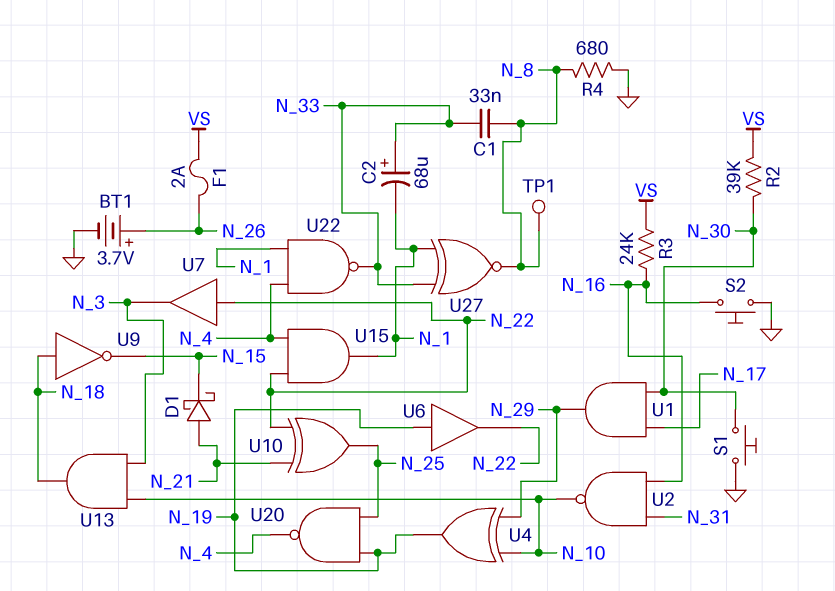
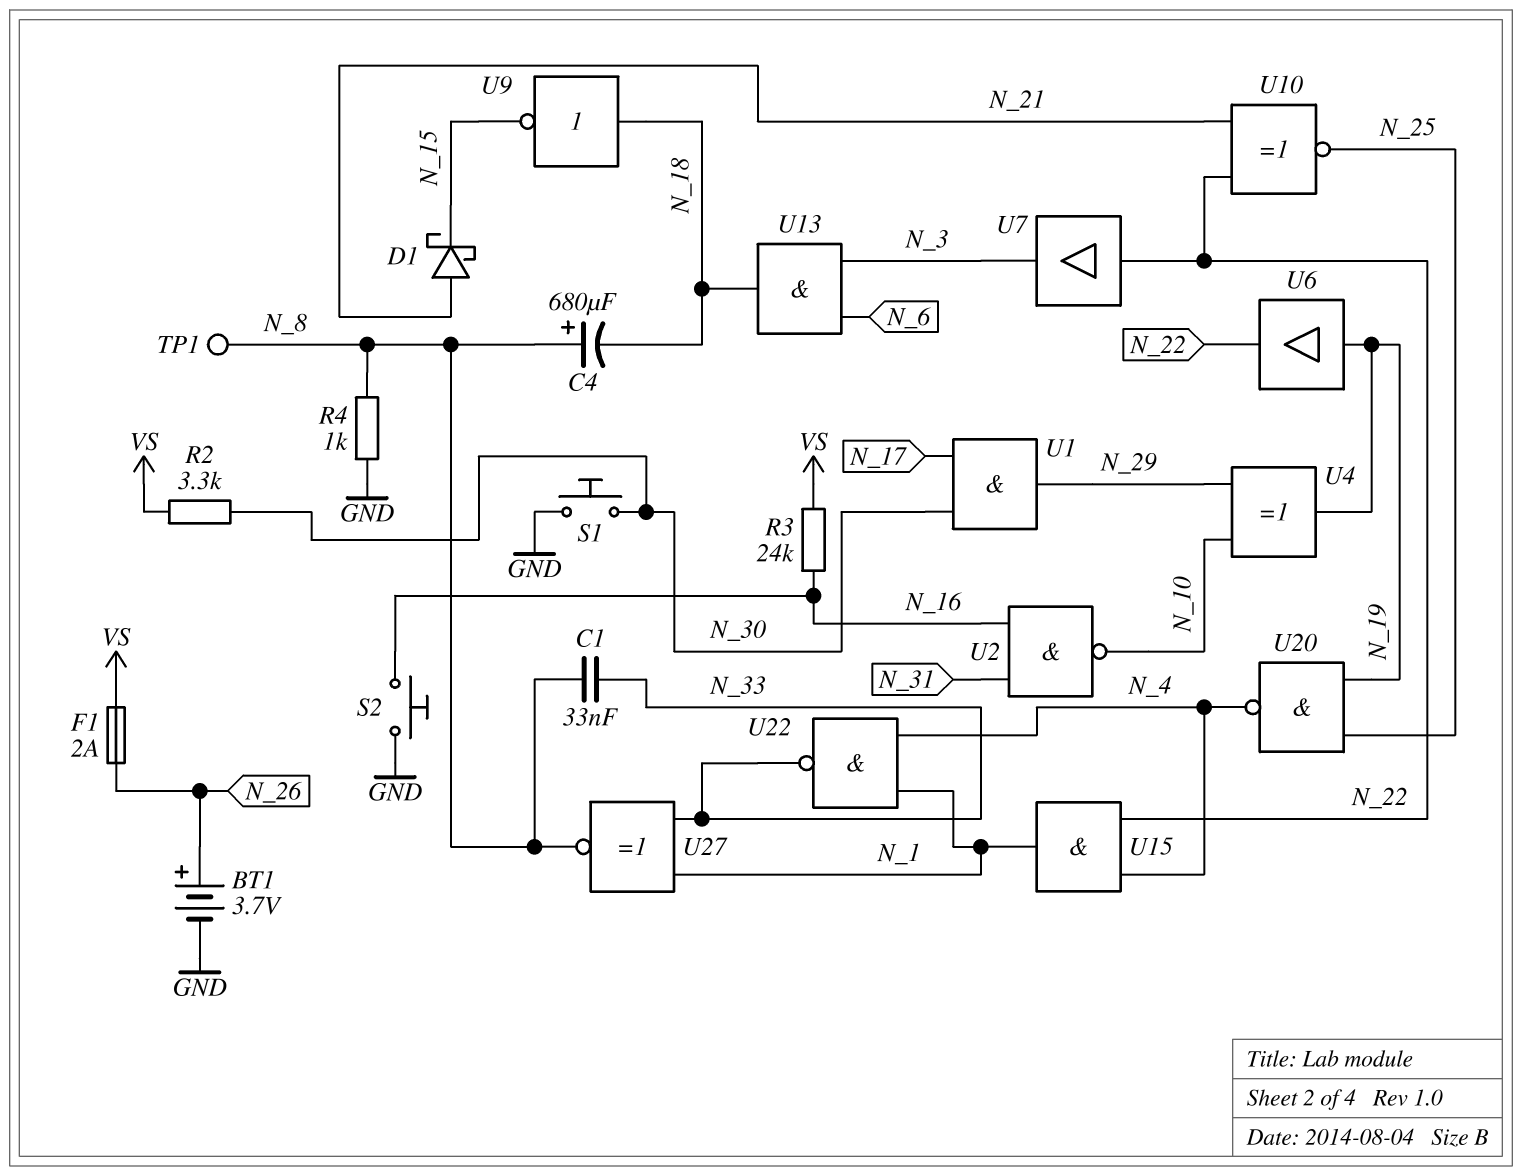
C2: 68uF (plus N_33, minus N_1) -> none
C4: none -> 680uF (plus N_8, minus N_18)
R2: 39k (N_30, VS) -> 3.3k (N_30, VS)
R4: 680 (GND, N_8) -> 1k (GND, N_8)
U10: XOR (in N_21, in N_22, out N_25) -> XNOR (in N_21, in N_22, out N_25)
U13: AND (in N_3, in N_10, out N_18) -> AND (in N_3, in N_6, out N_18)

